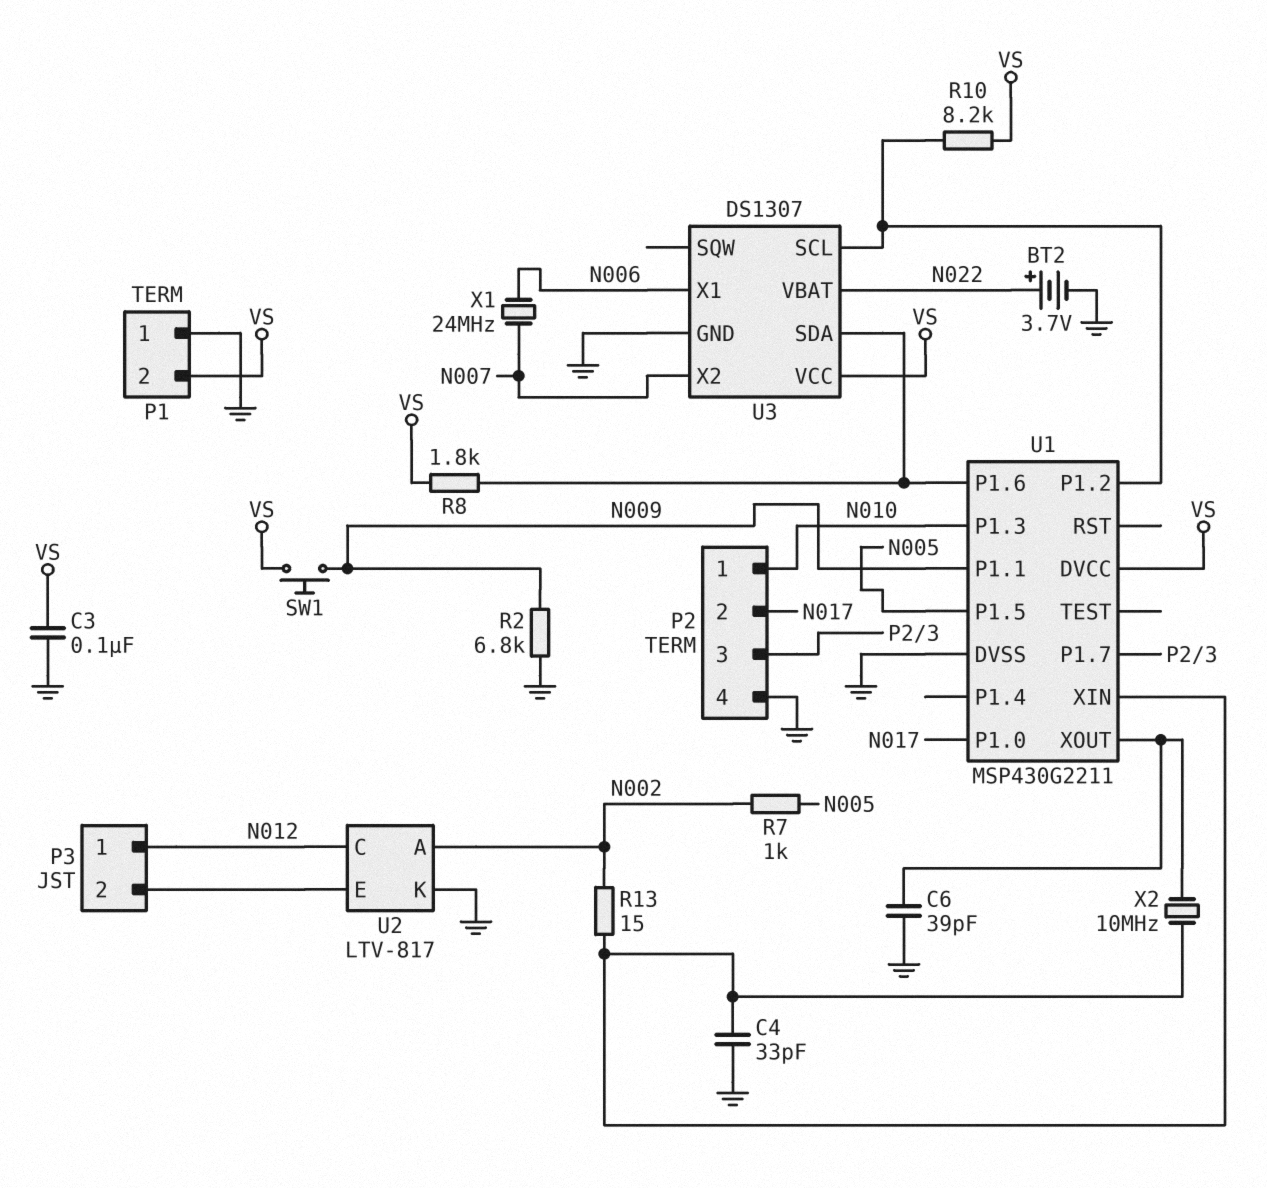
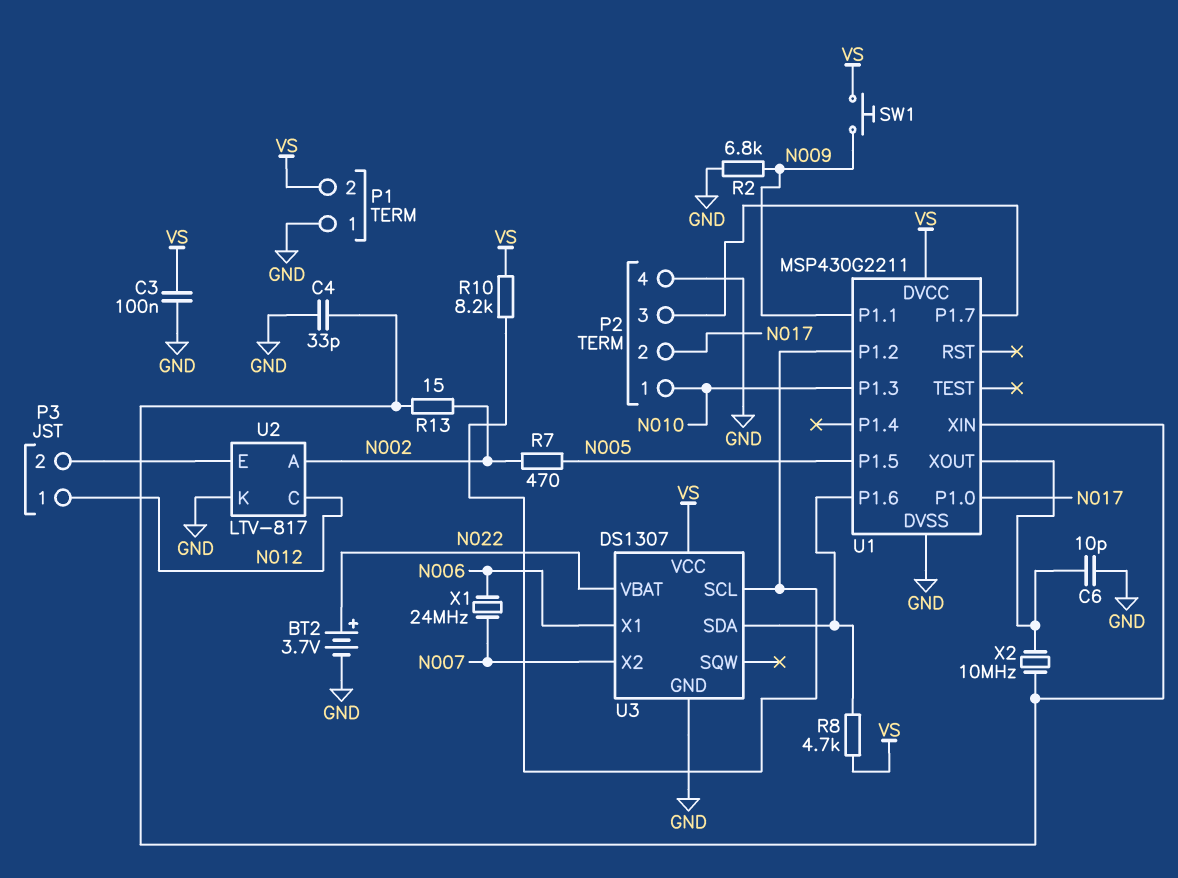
C6: 39pF (GND, U1/XOUT) -> 10pF (GND, U1/XOUT)
R7: 1k (N002, N005) -> 470 (N002, N005)
R8: 1.8k (U1/P1.6, VS) -> 4.7k (U1/P1.6, VS)

